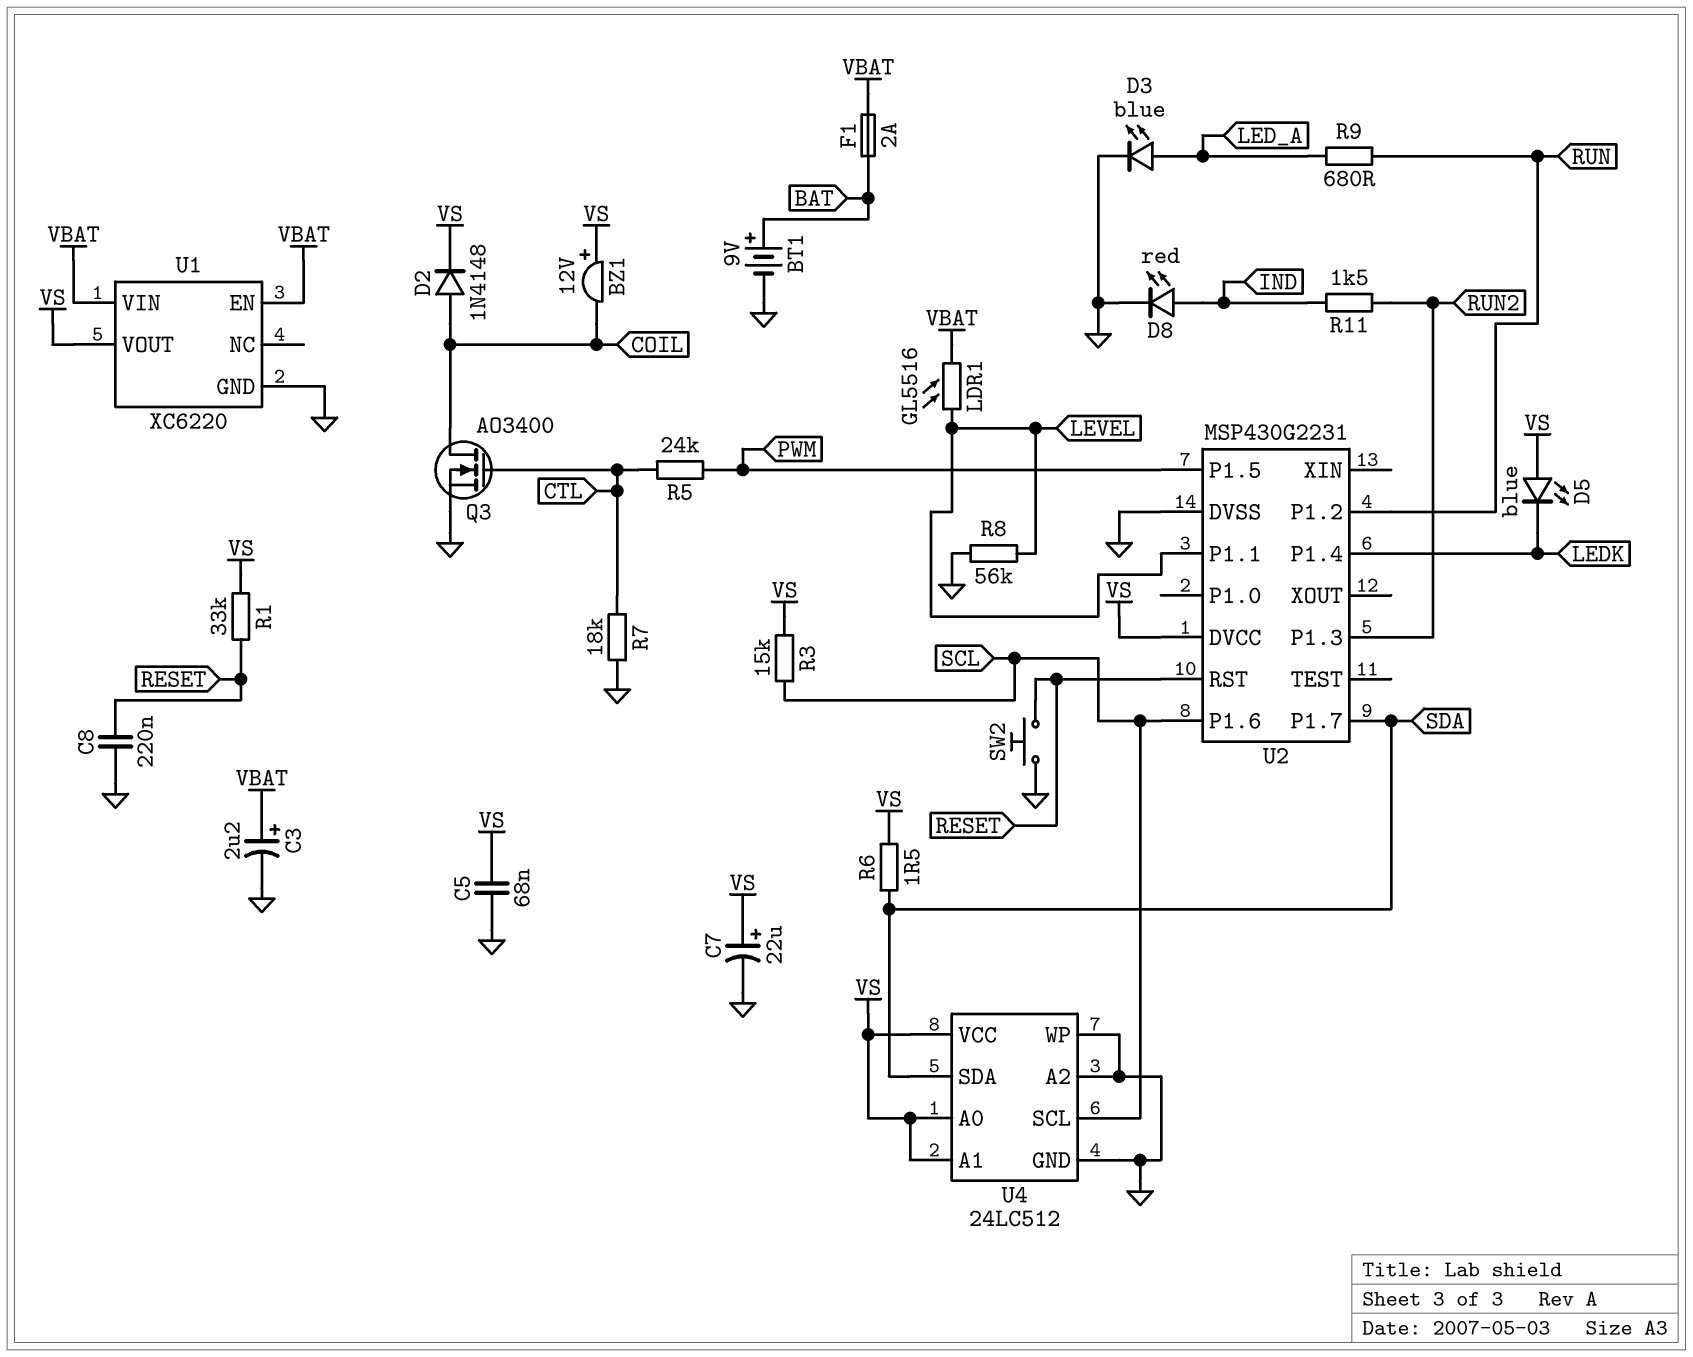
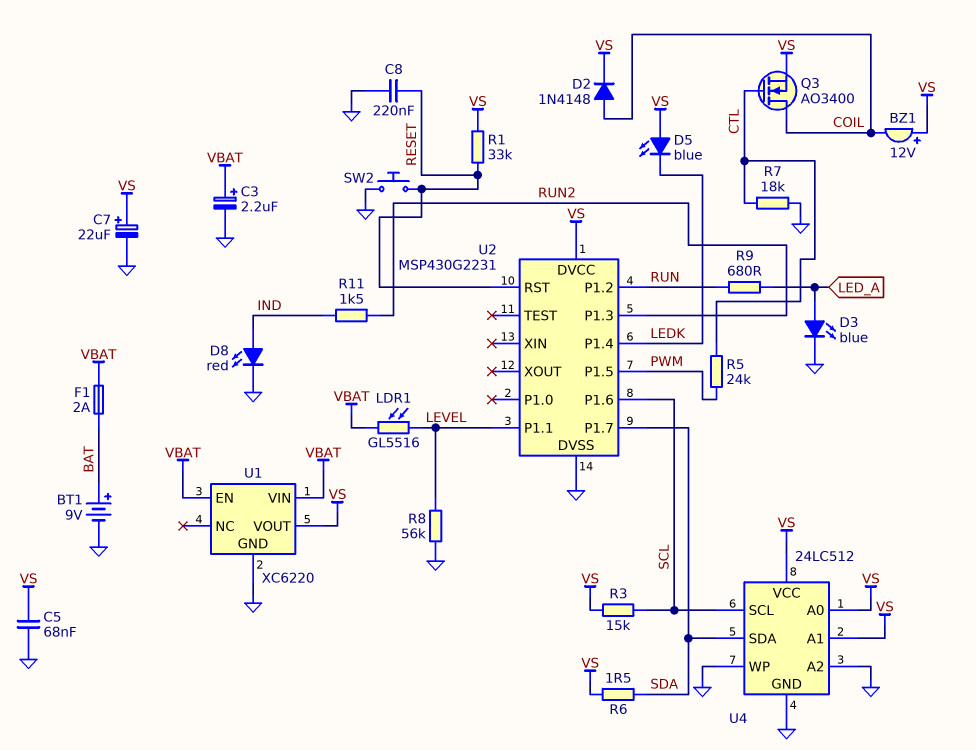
Q3: NMOS AO3400 (G CTL, D COIL, S GND) -> NMOS AO3400 (G CTL, D COIL, S VS)

